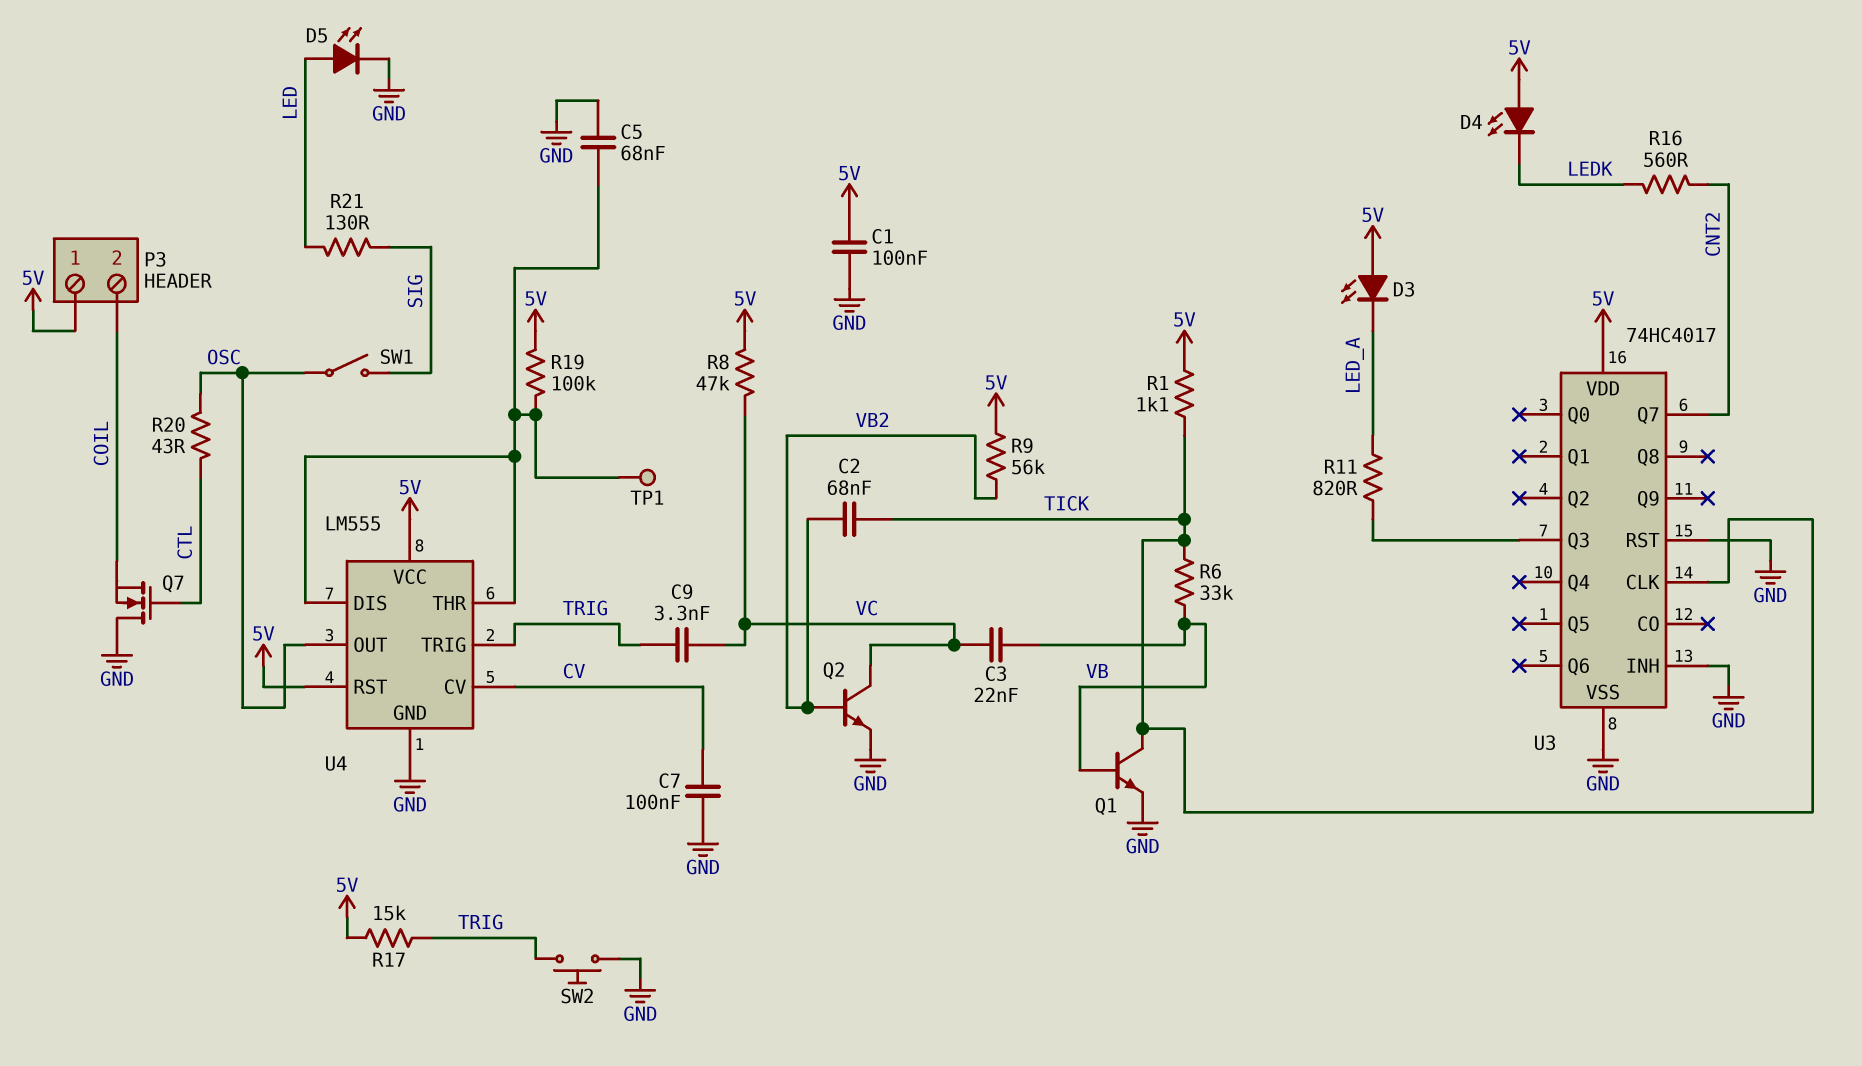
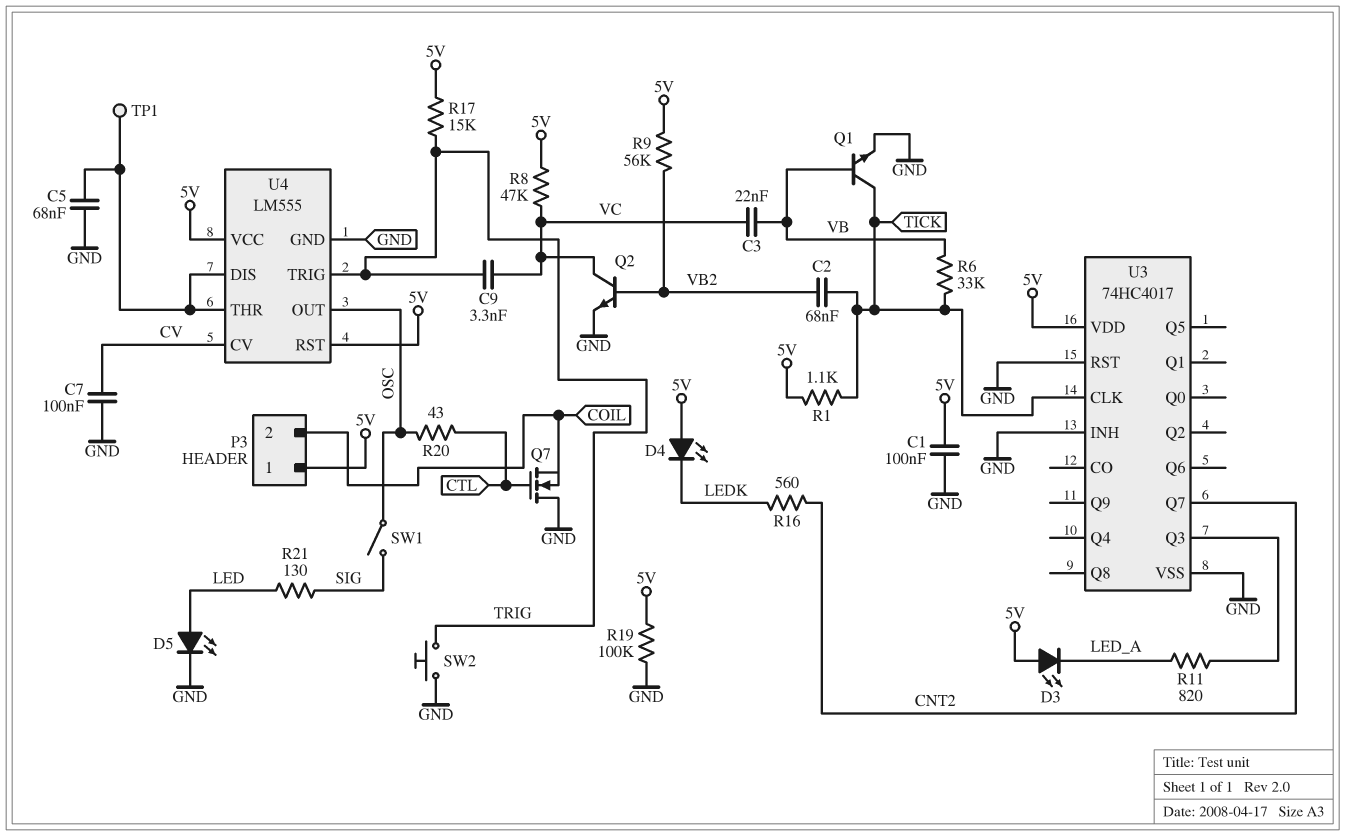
R19: 100k (5V, U4/DIS) -> 100k (5V, GND)

